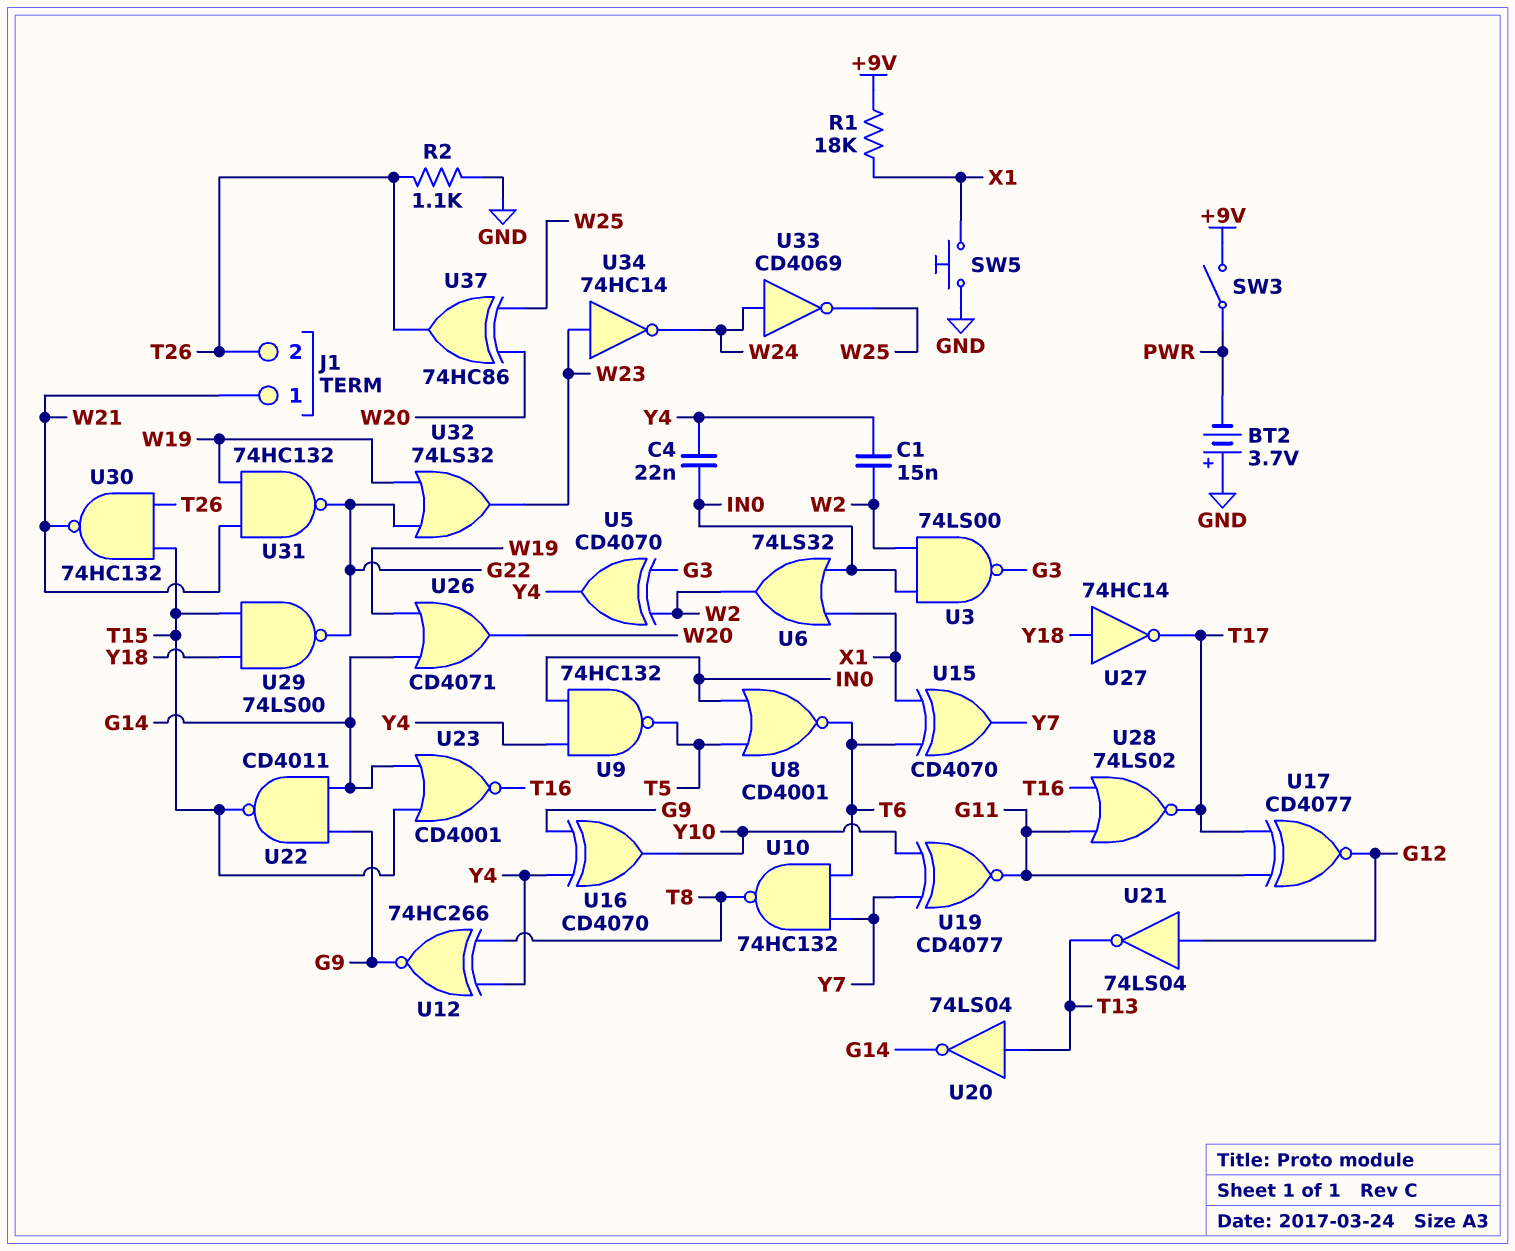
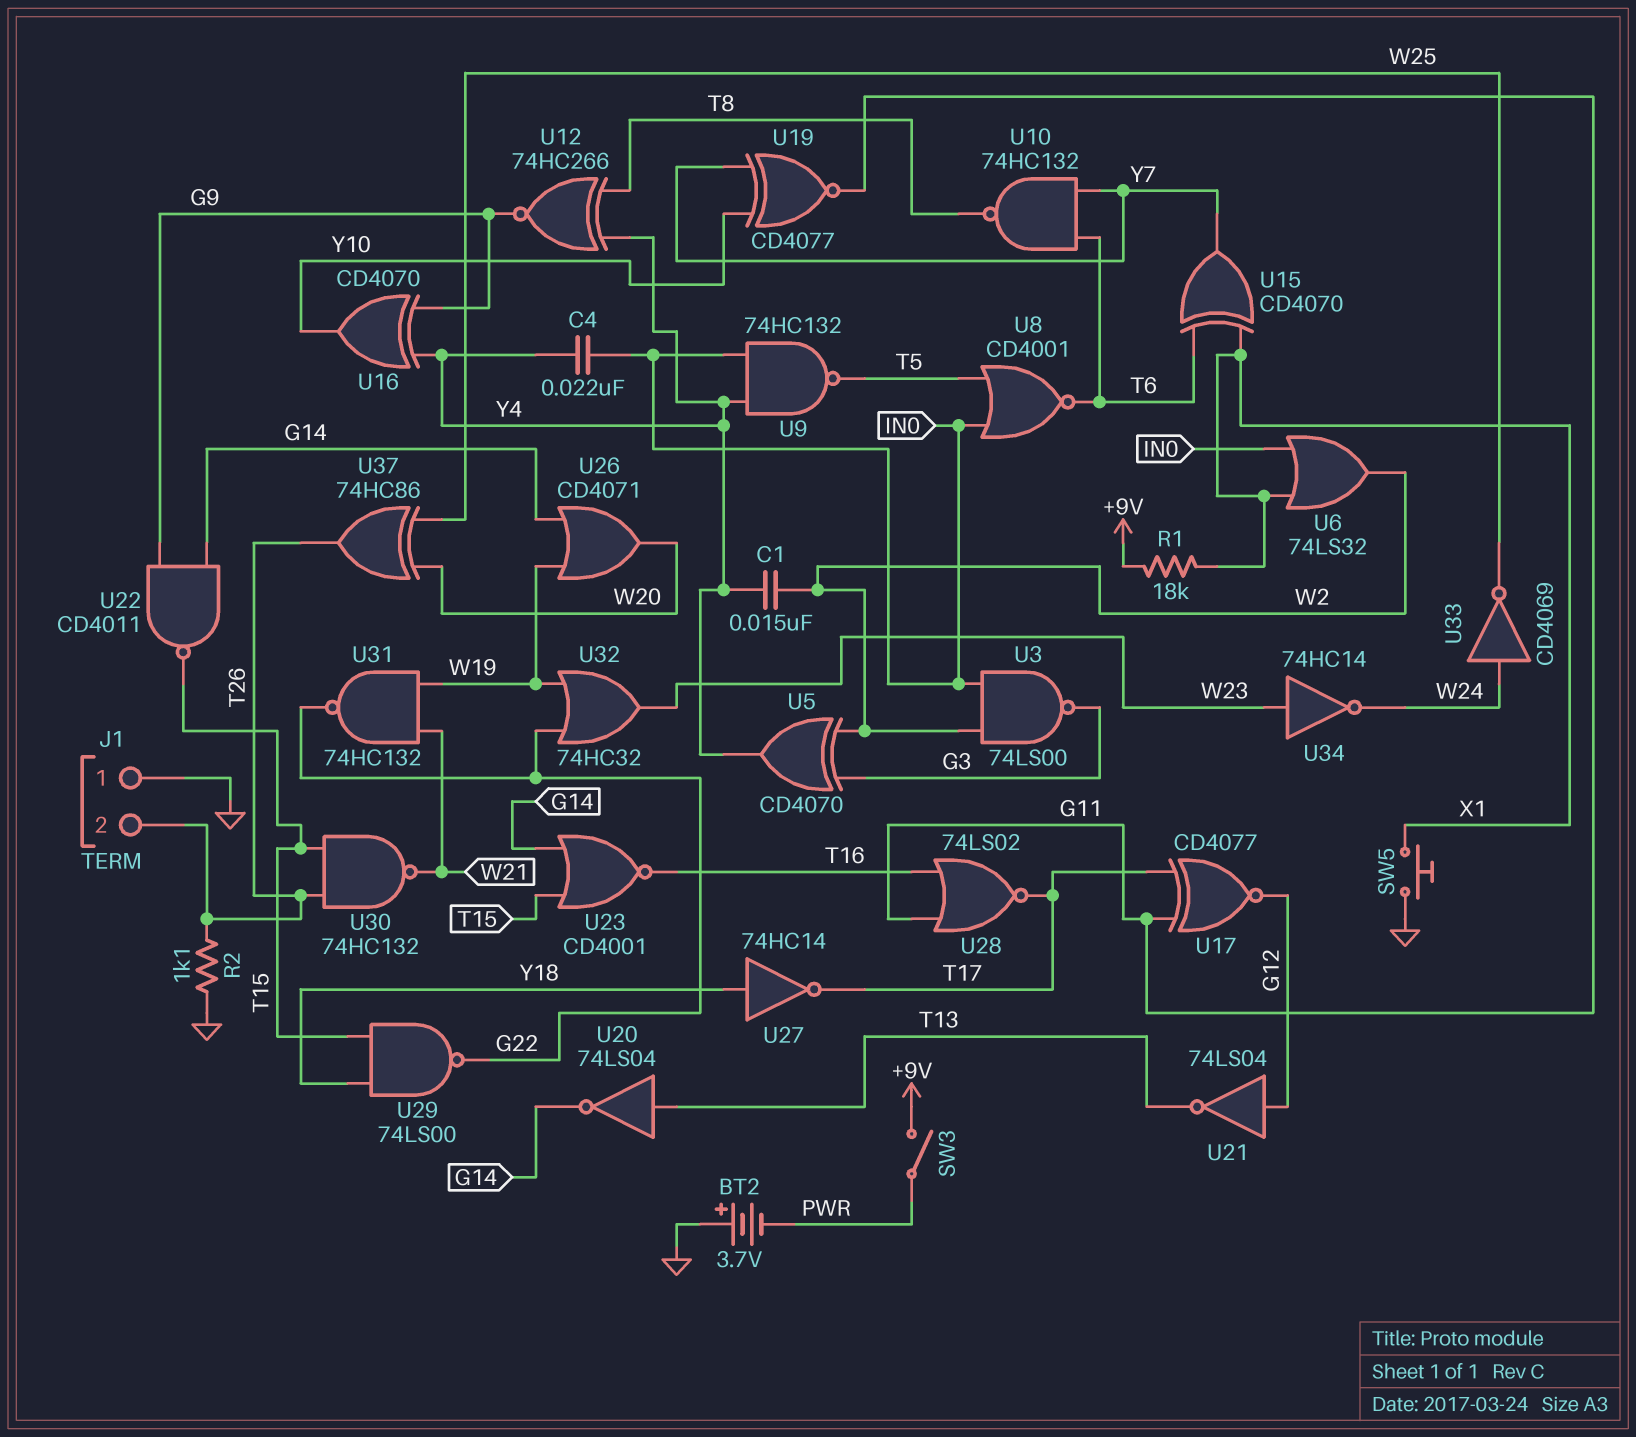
J1 pin 1: W21 -> GND
U32: OR 74LS32 (in G22, in W19, out W23) -> OR 74HC32 (in G22, in W19, out W23)

